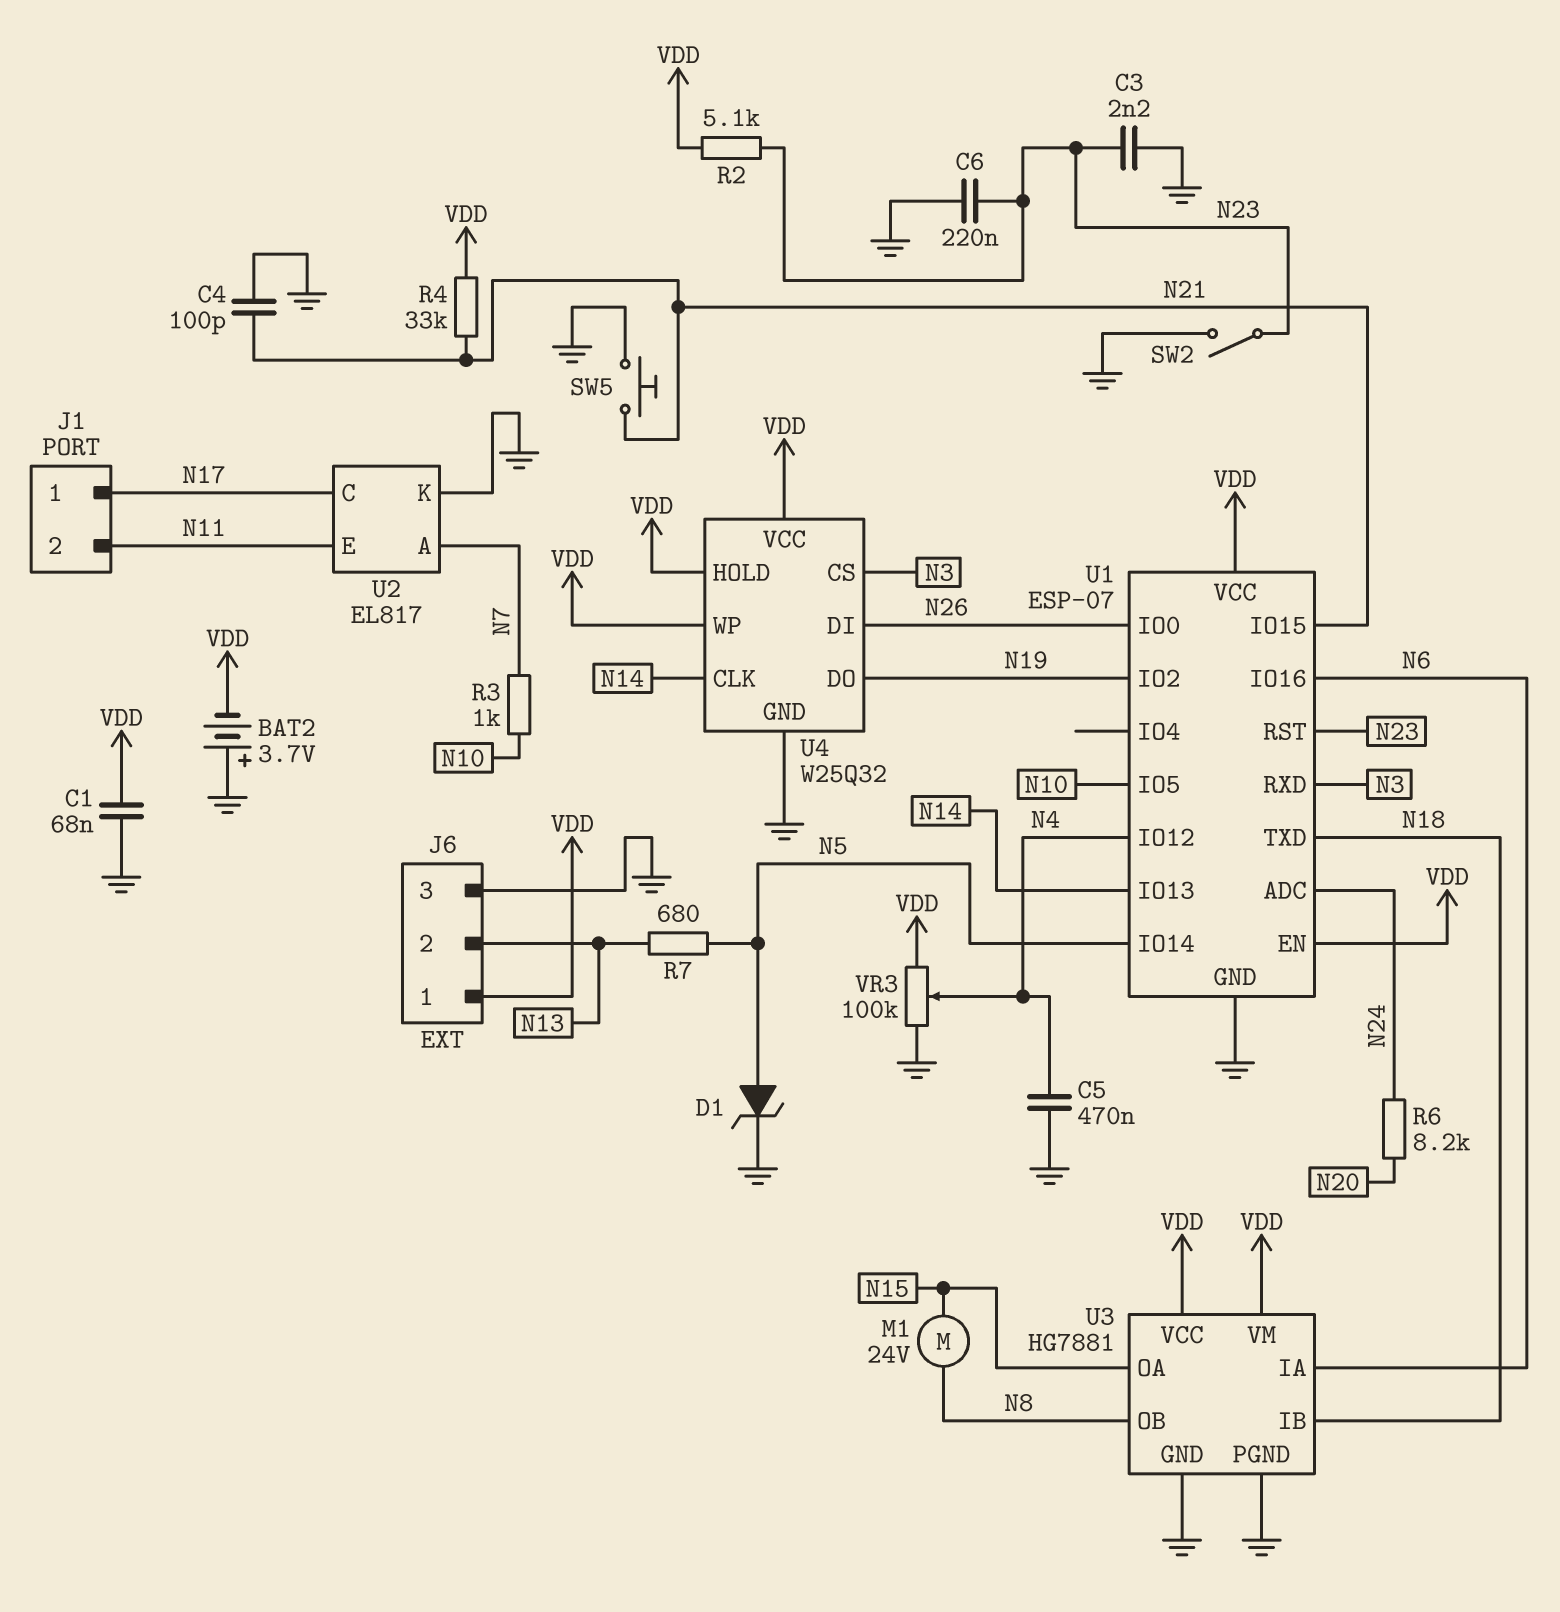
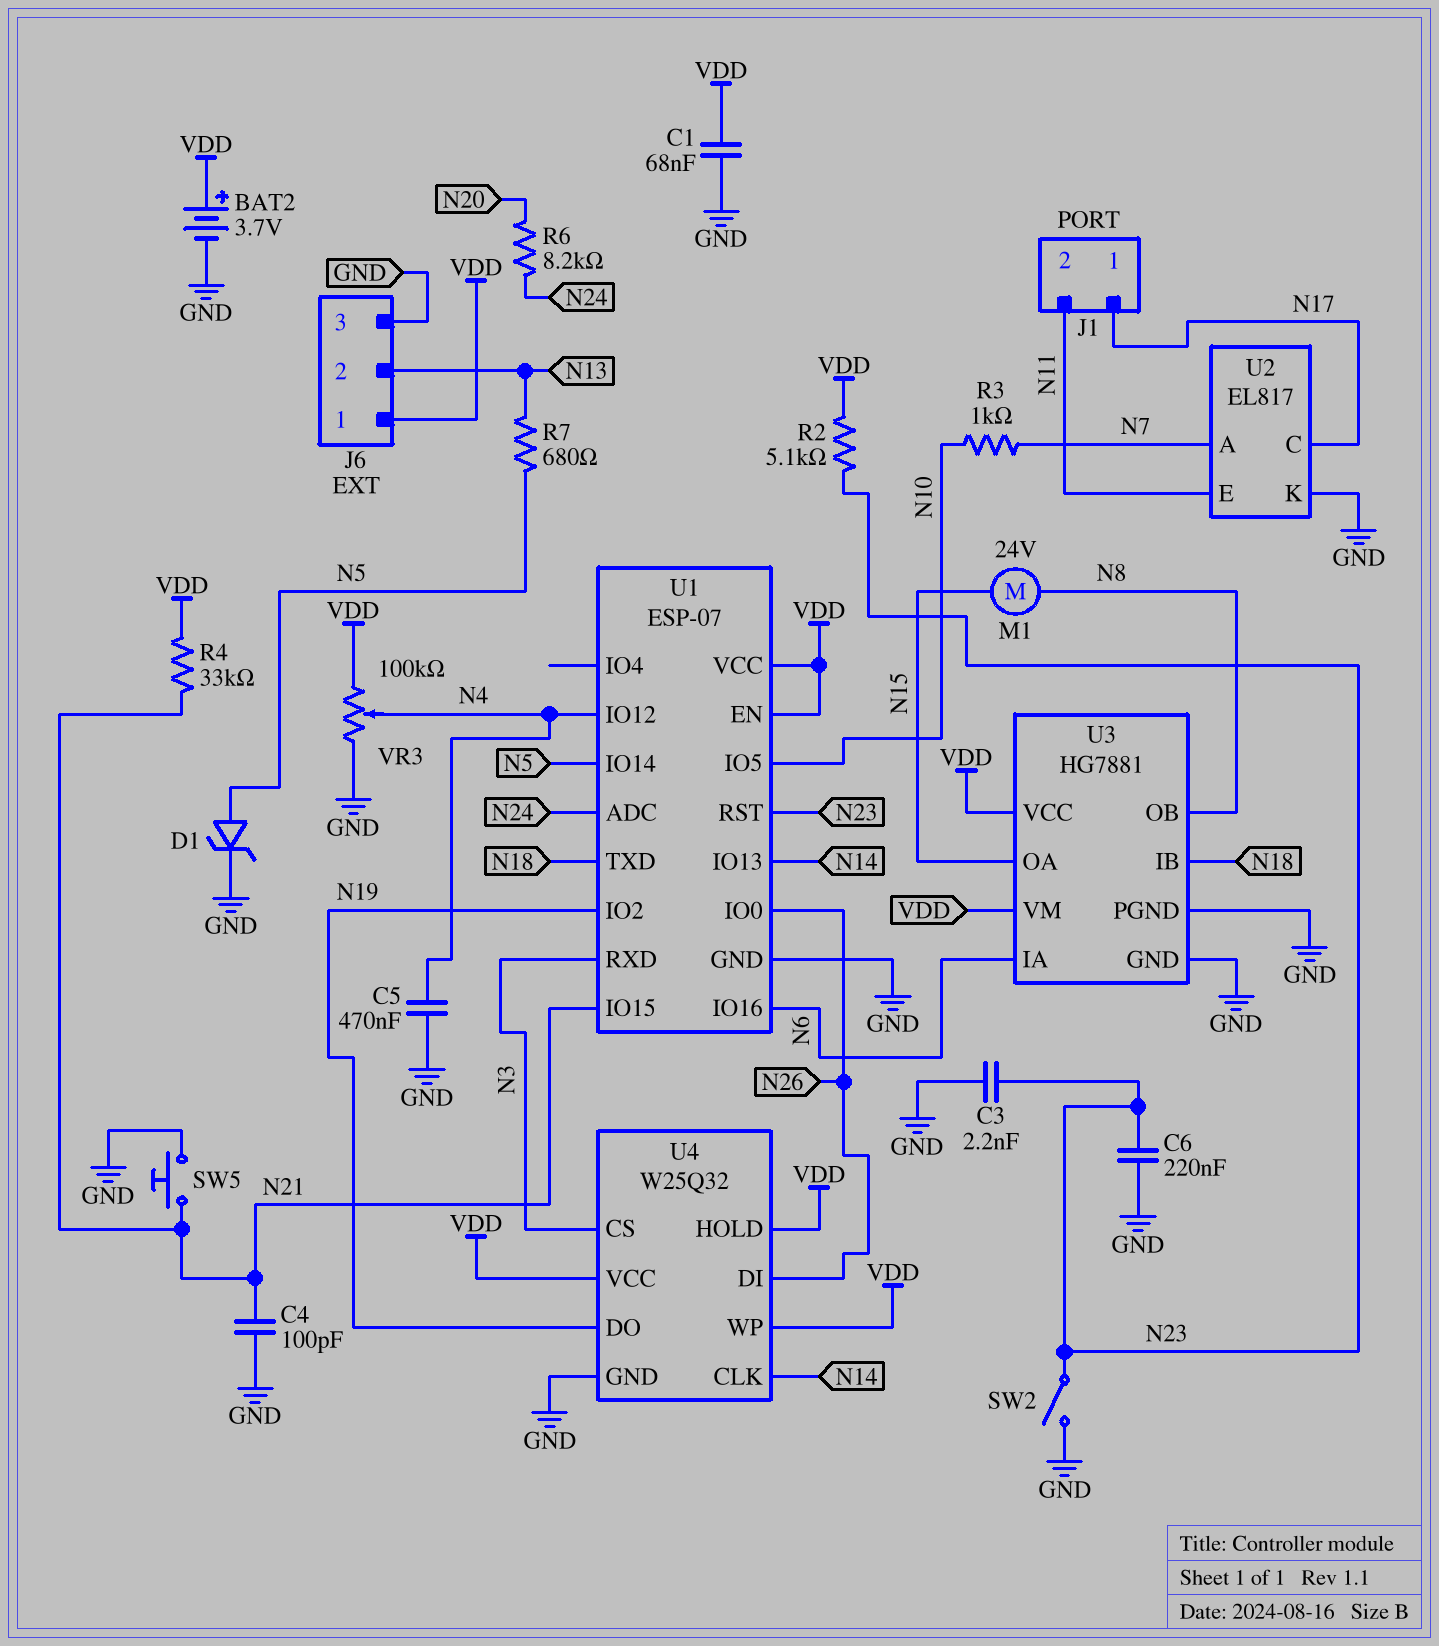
BAT2: 3.7V (plus GND, minus VDD) -> 3.7V (plus VDD, minus GND)

